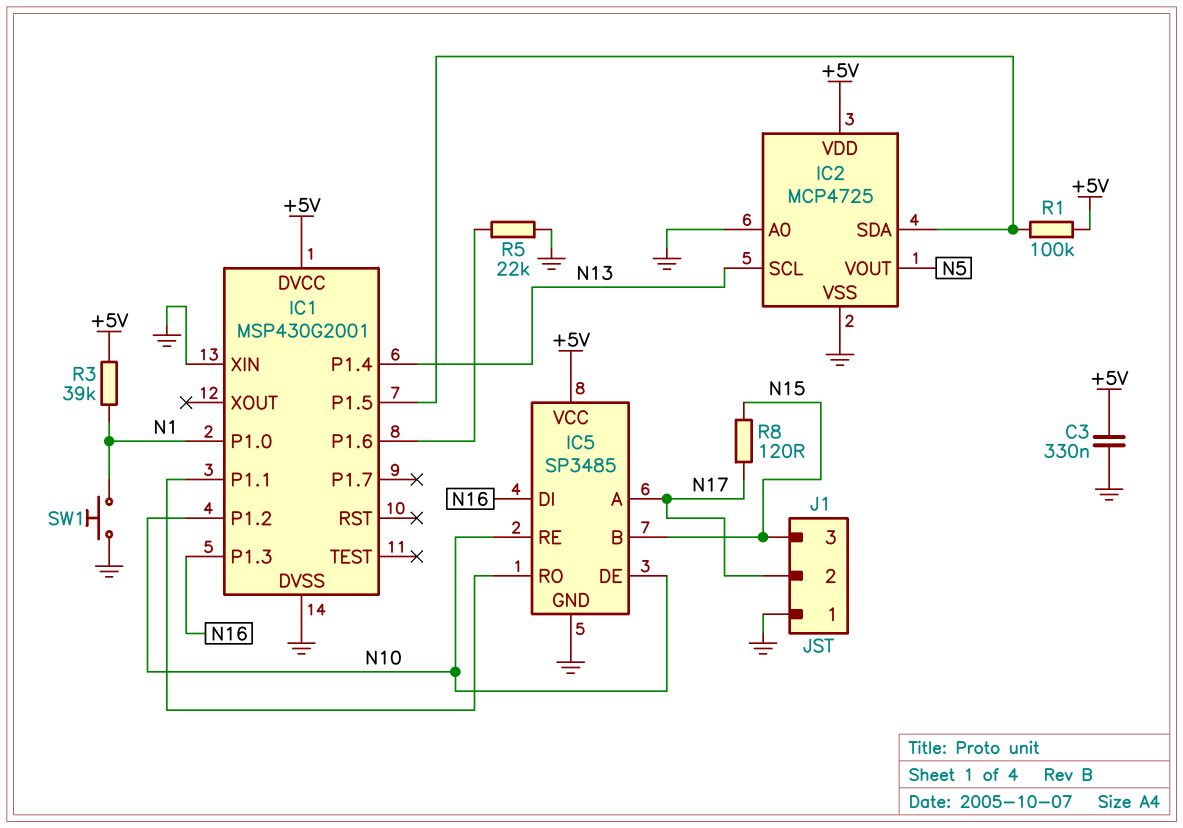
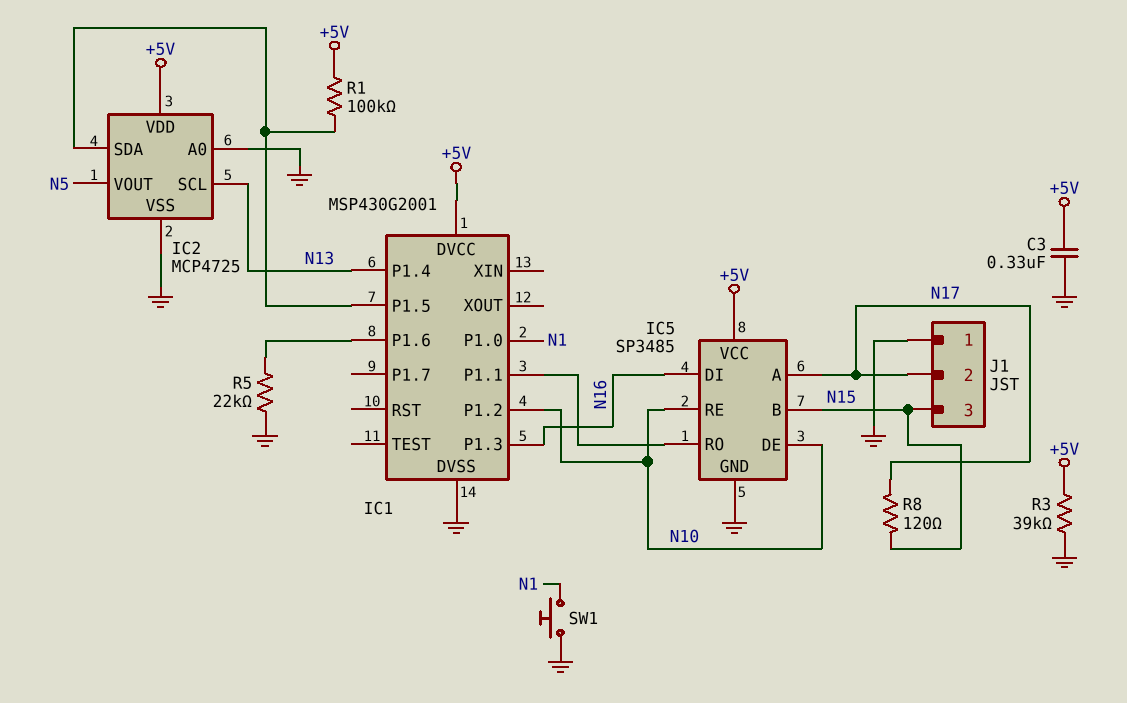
IC1 pin XIN: GND -> none
R3: 39k (+5V, N1) -> 39k (+5V, GND)

